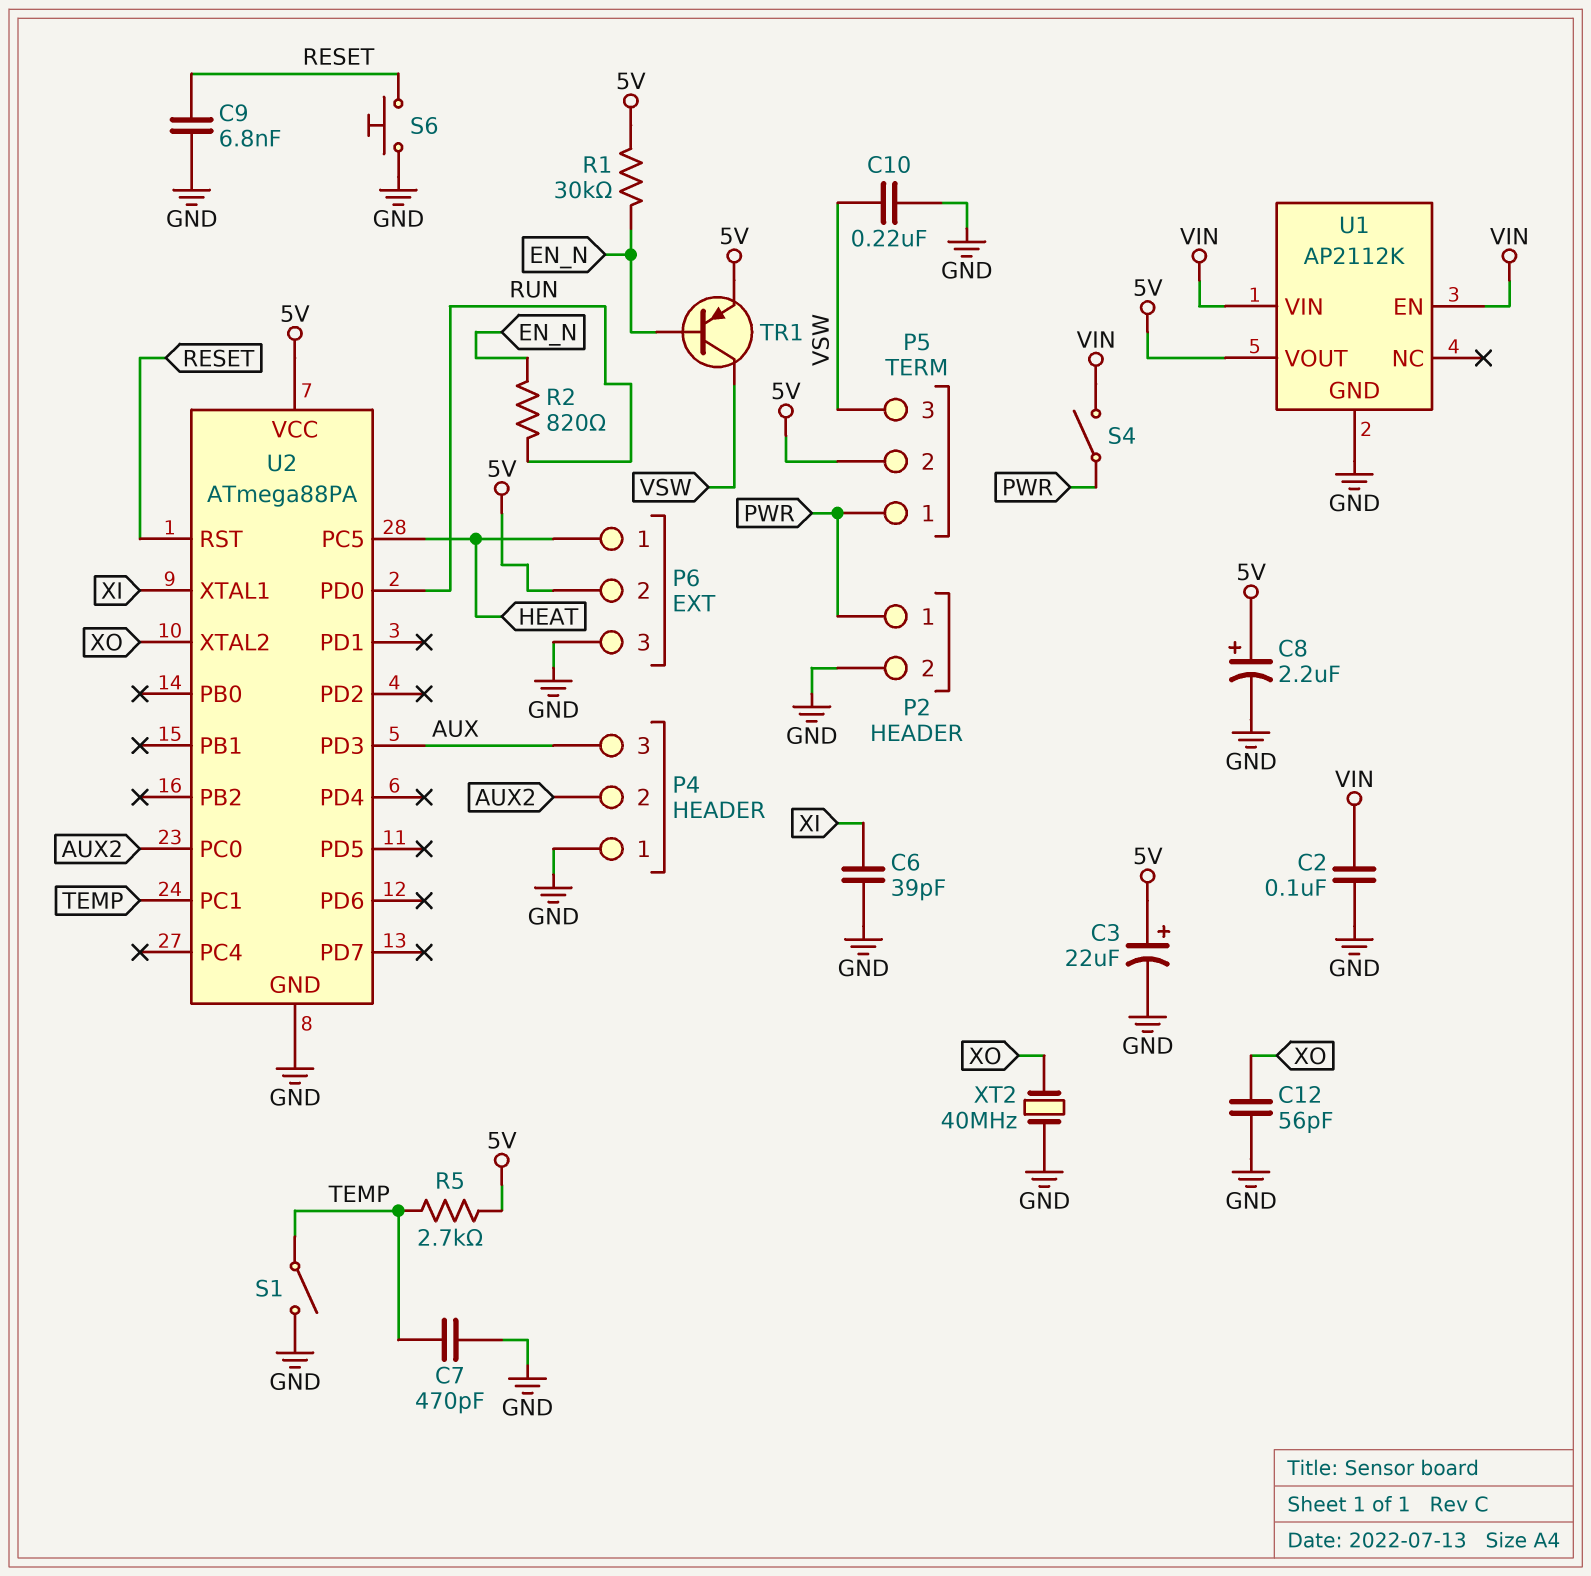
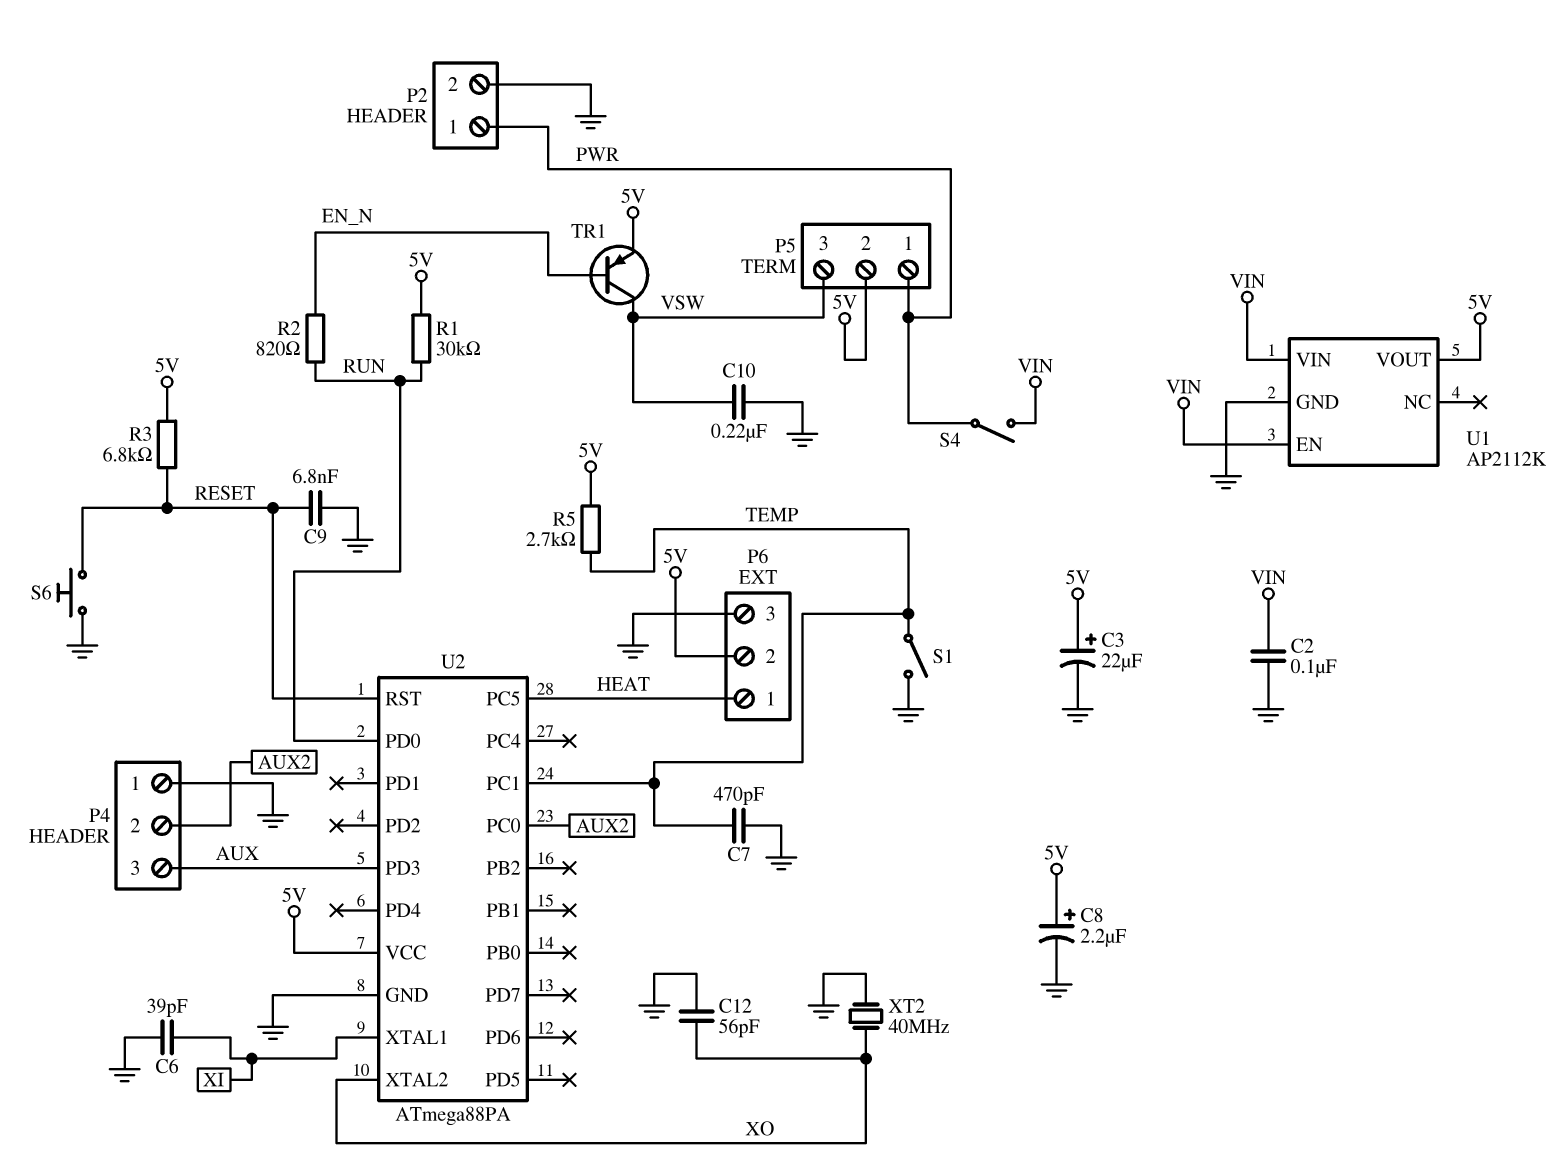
R1: 30k (5V, EN_N) -> 30k (5V, RUN)
R3: none -> 6.8k (5V, RESET)

